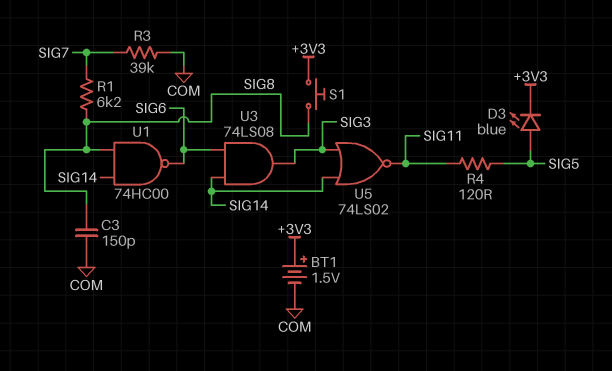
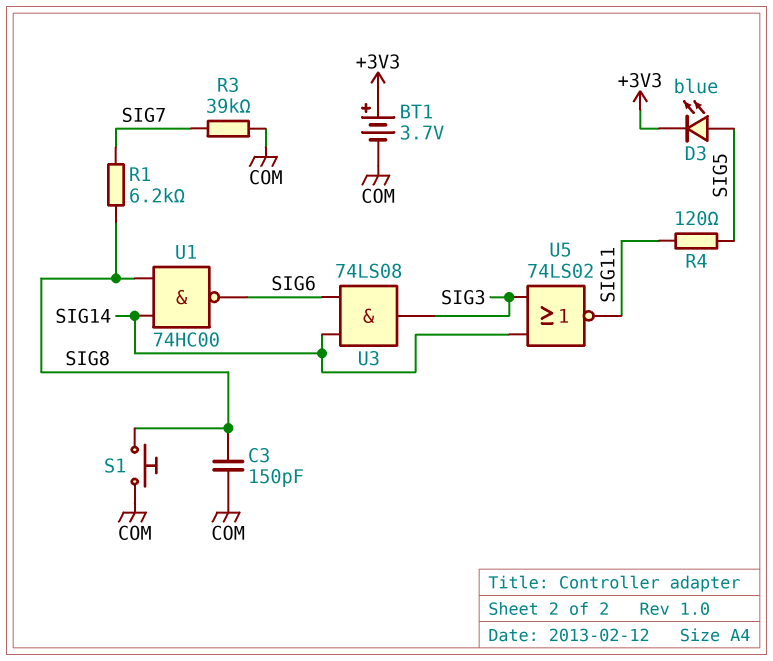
BT1: 1.5V (plus +3V3, minus COM) -> 3.7V (plus +3V3, minus COM)
S1: button (+3V3, SIG8) -> button (COM, SIG8)

